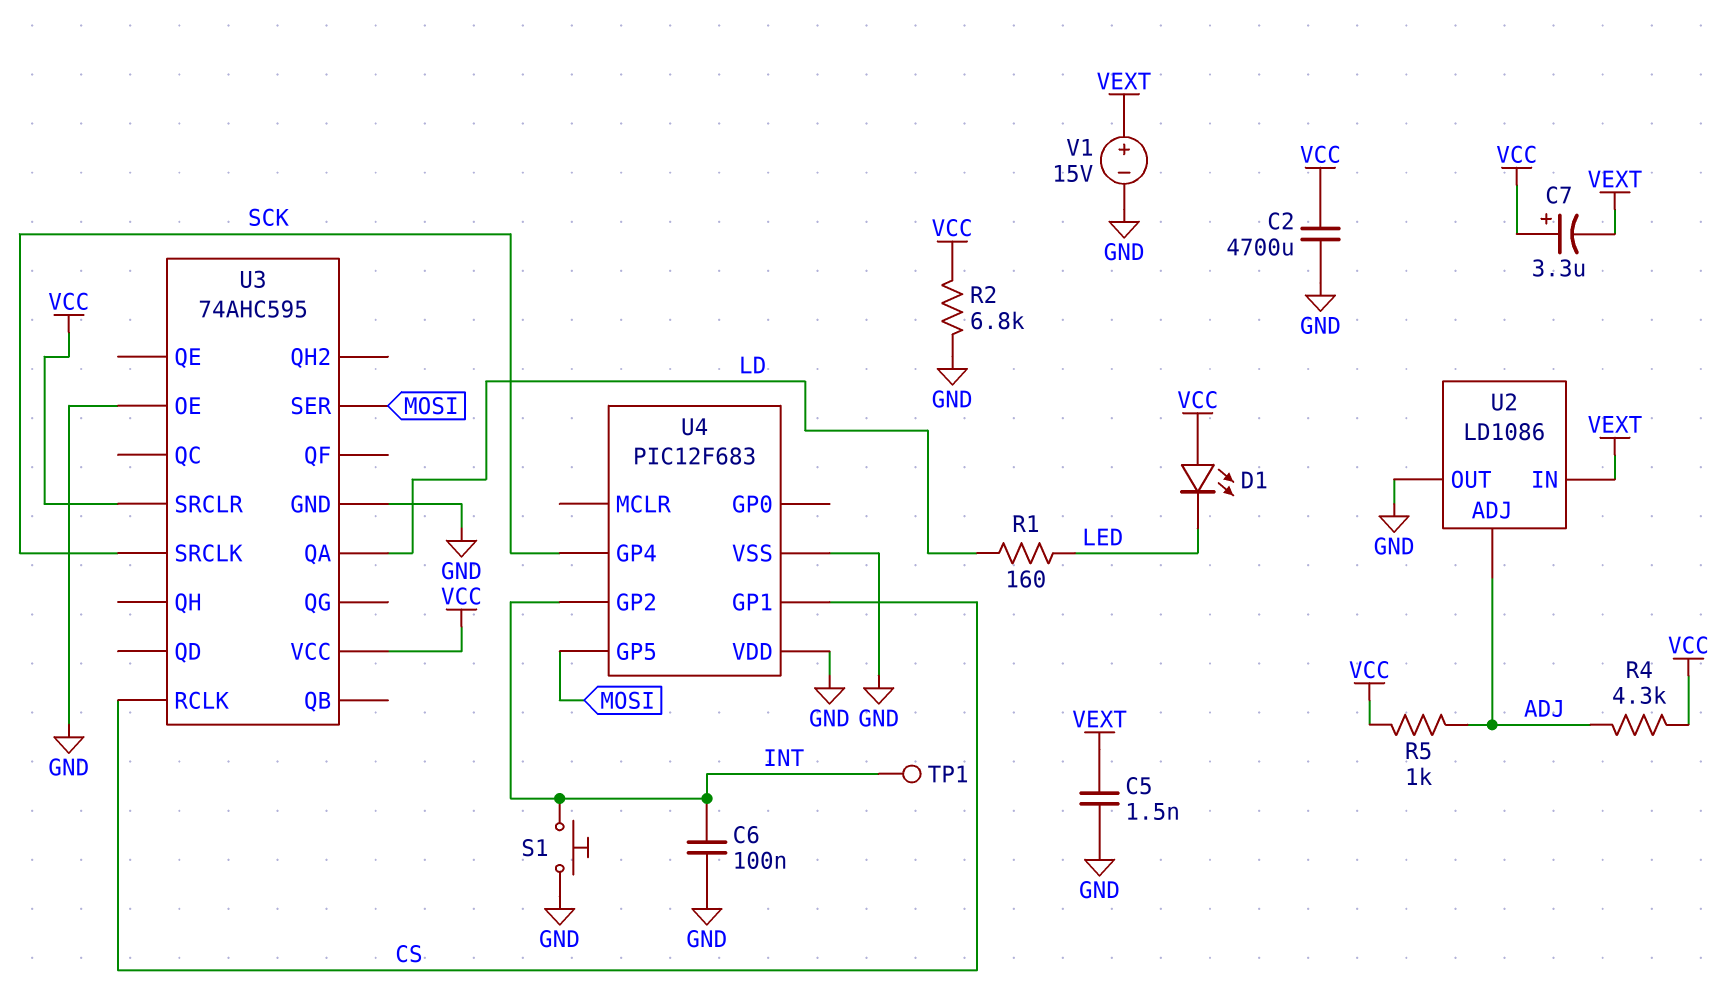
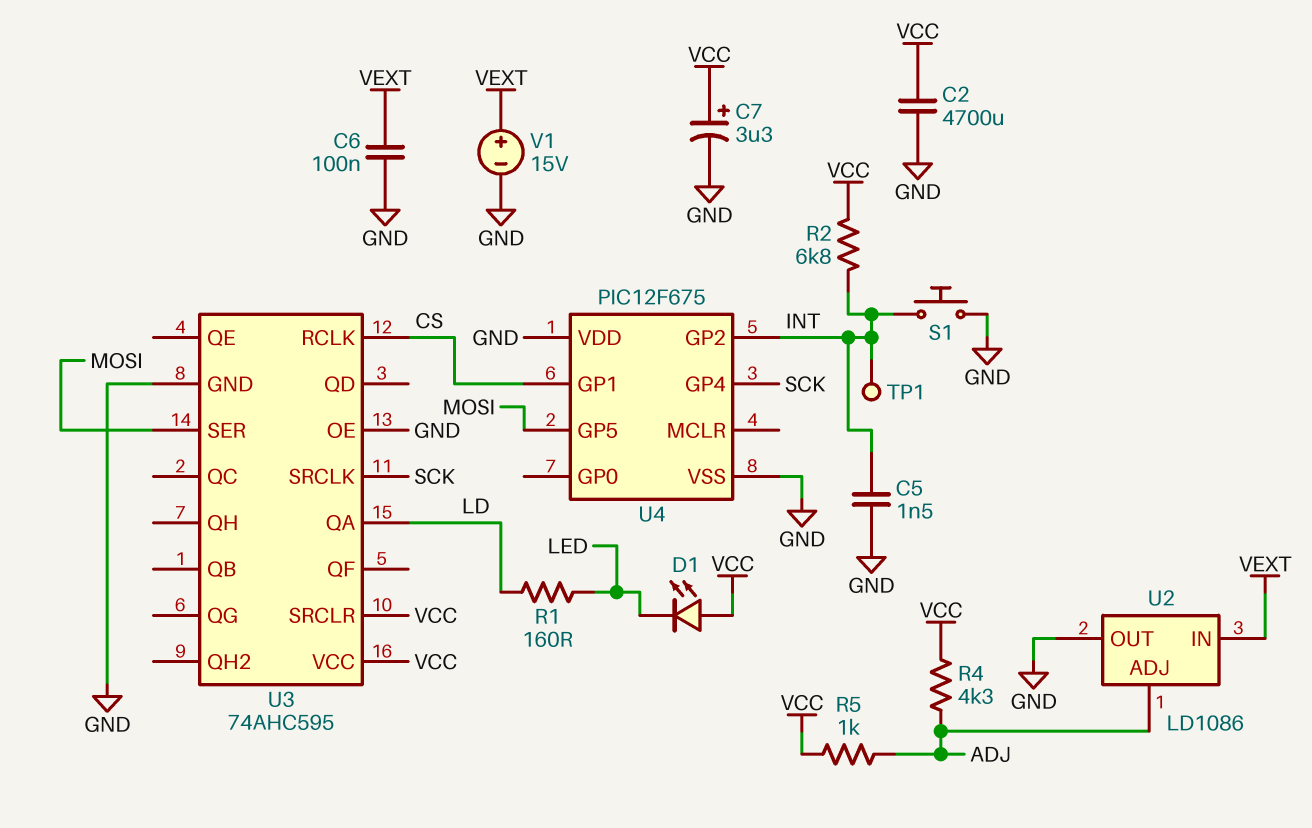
C5: 1.5nF (GND, VEXT) -> 1.5nF (GND, INT)
C6: 100nF (GND, INT) -> 100nF (GND, VEXT)
C7: 3.3uF (plus VCC, minus VEXT) -> 3.3uF (plus VCC, minus GND)
R2: 6.8k (GND, VCC) -> 6.8k (INT, VCC)
U4: PIC12F683 -> PIC12F675

